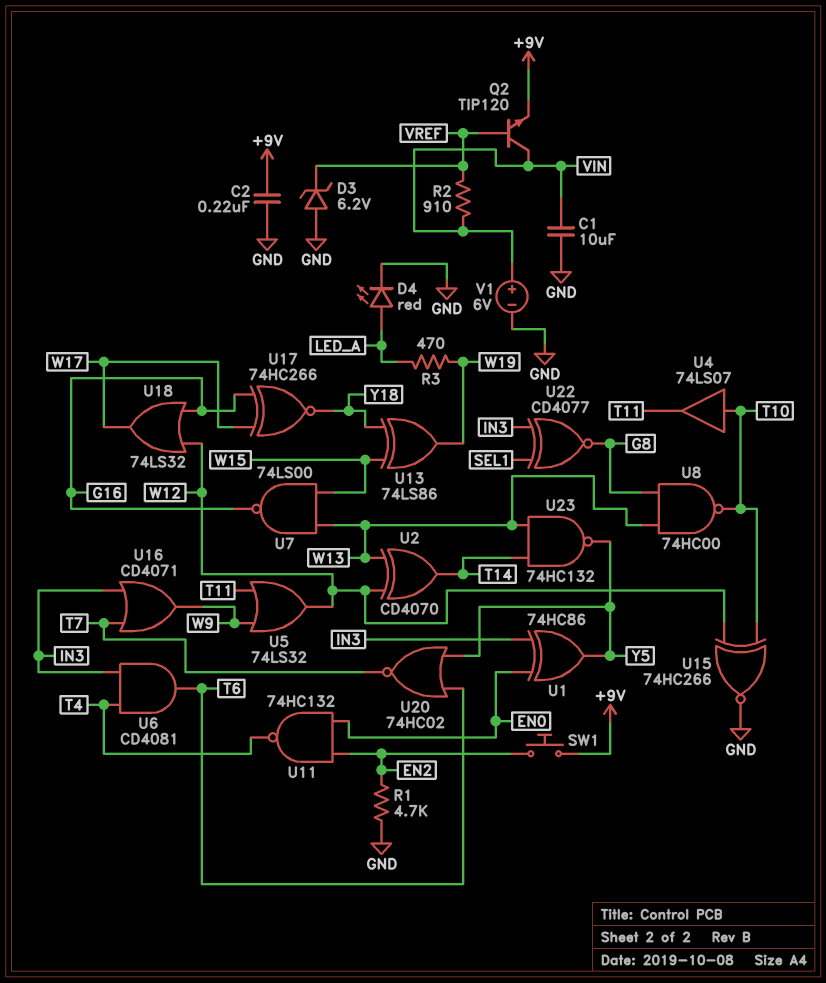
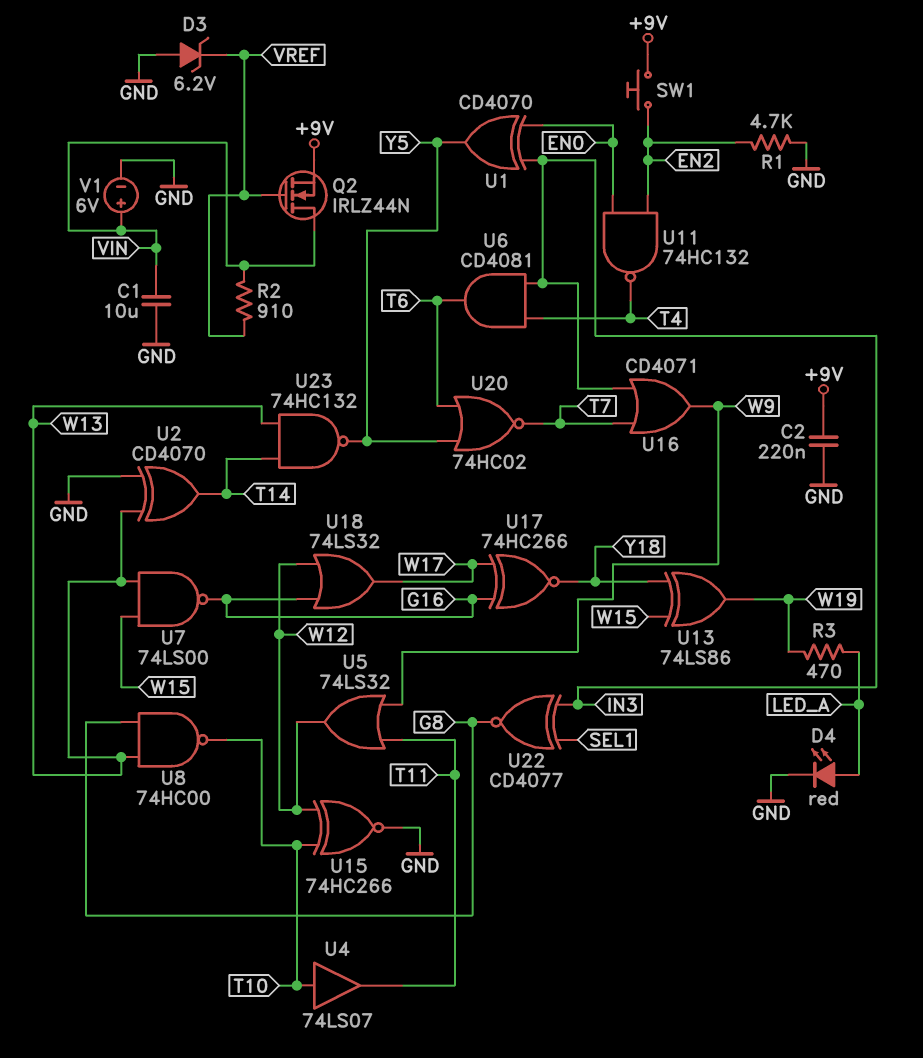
Q2: NPN TIP120 (B VREF, C VIN, E +9V) -> NMOS IRLZ44N (G VREF, D VIN, S +9V)
U1: XOR 74HC86 (in EN0, in IN3, out Y5) -> XOR CD4070 (in EN0, in IN3, out Y5)
U2: XOR CD4070 (in W12, in W13, out T14) -> XOR CD4070 (in GND, in W13, out T14)

